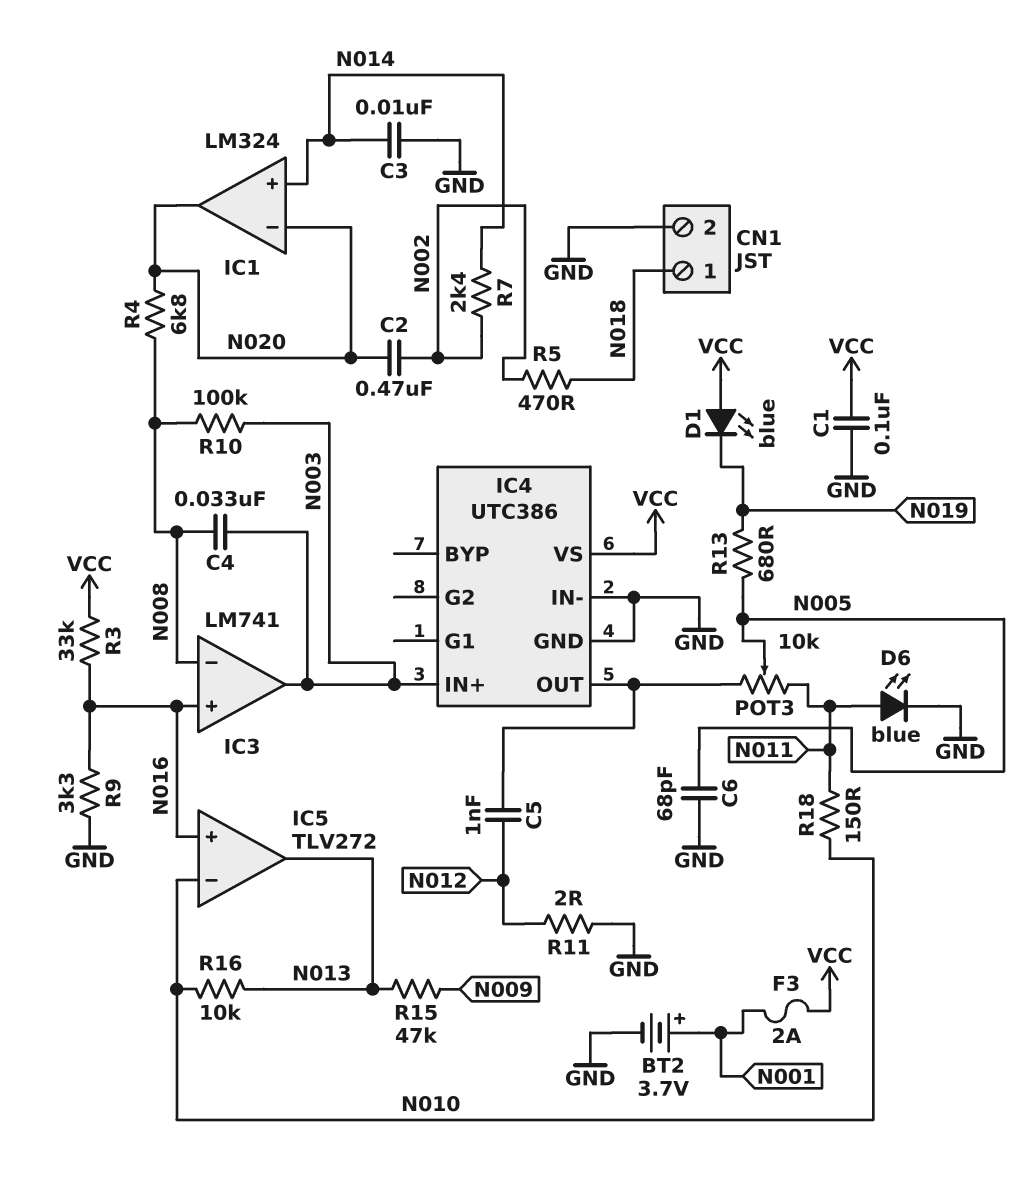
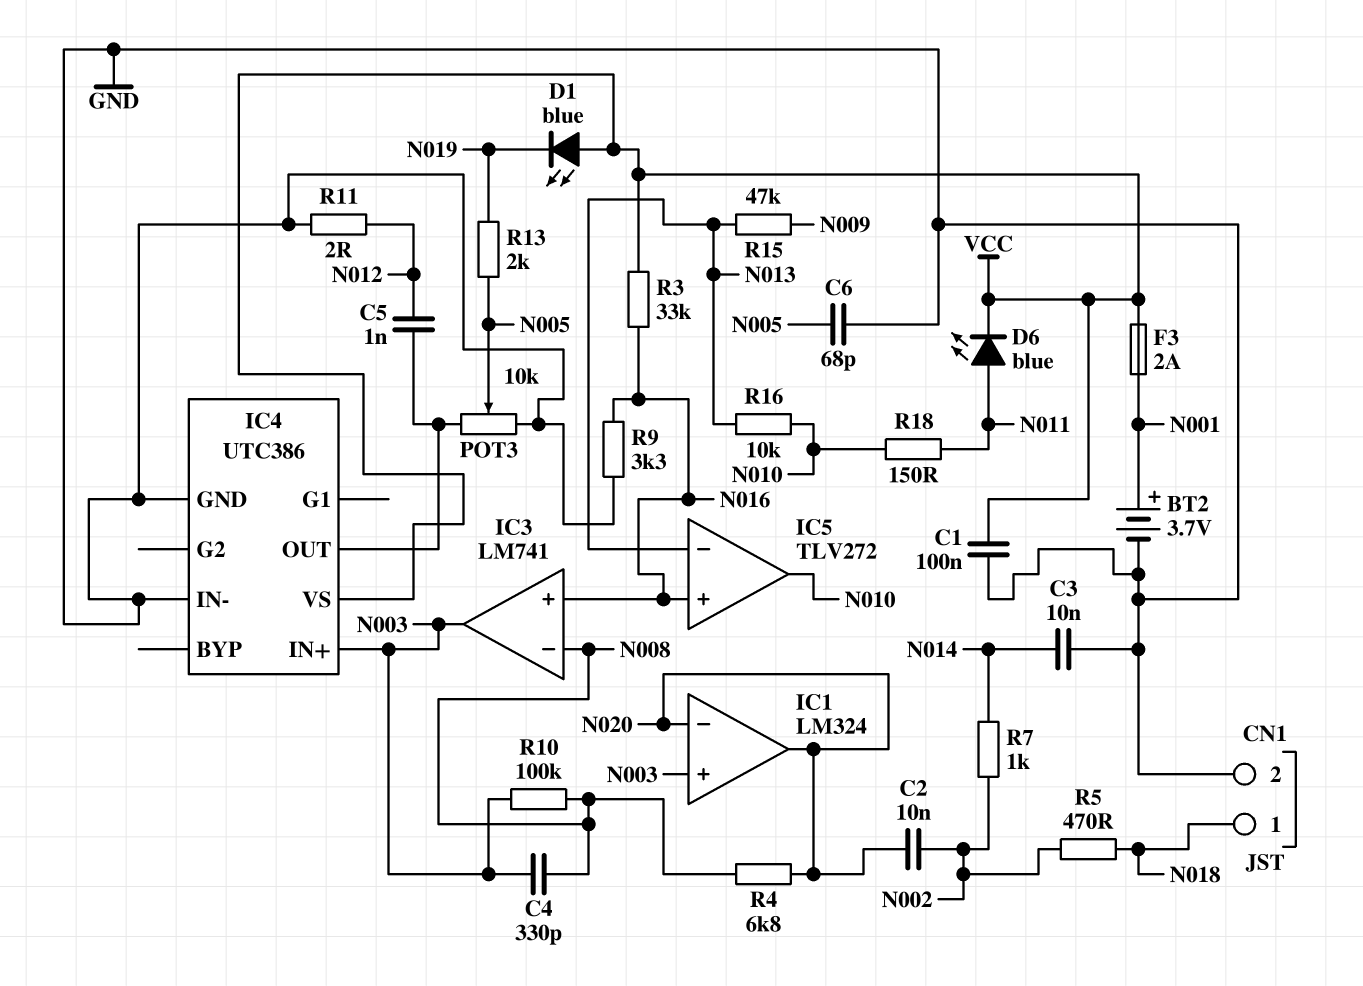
C2: 470nF (N002, N020) -> 10nF (N002, N020)
C4: 33nF (N003, N008) -> 330pF (N003, N008)
D6: LED blue (A N011, K GND) -> LED blue (A N011, K VCC)
IC1 pin in+: N014 -> N003
IC5 pin in-: N010 -> N013
IC5 pin out: N013 -> N010
POT3: 10k (IC4/OUT, N011, wiper N005) -> 10k (GND, IC4/OUT, wiper N005)
R7: 2.4k (N002, N014) -> 1k (N002, N014)
R13: 680 (N005, N019) -> 2k (N005, N019)

